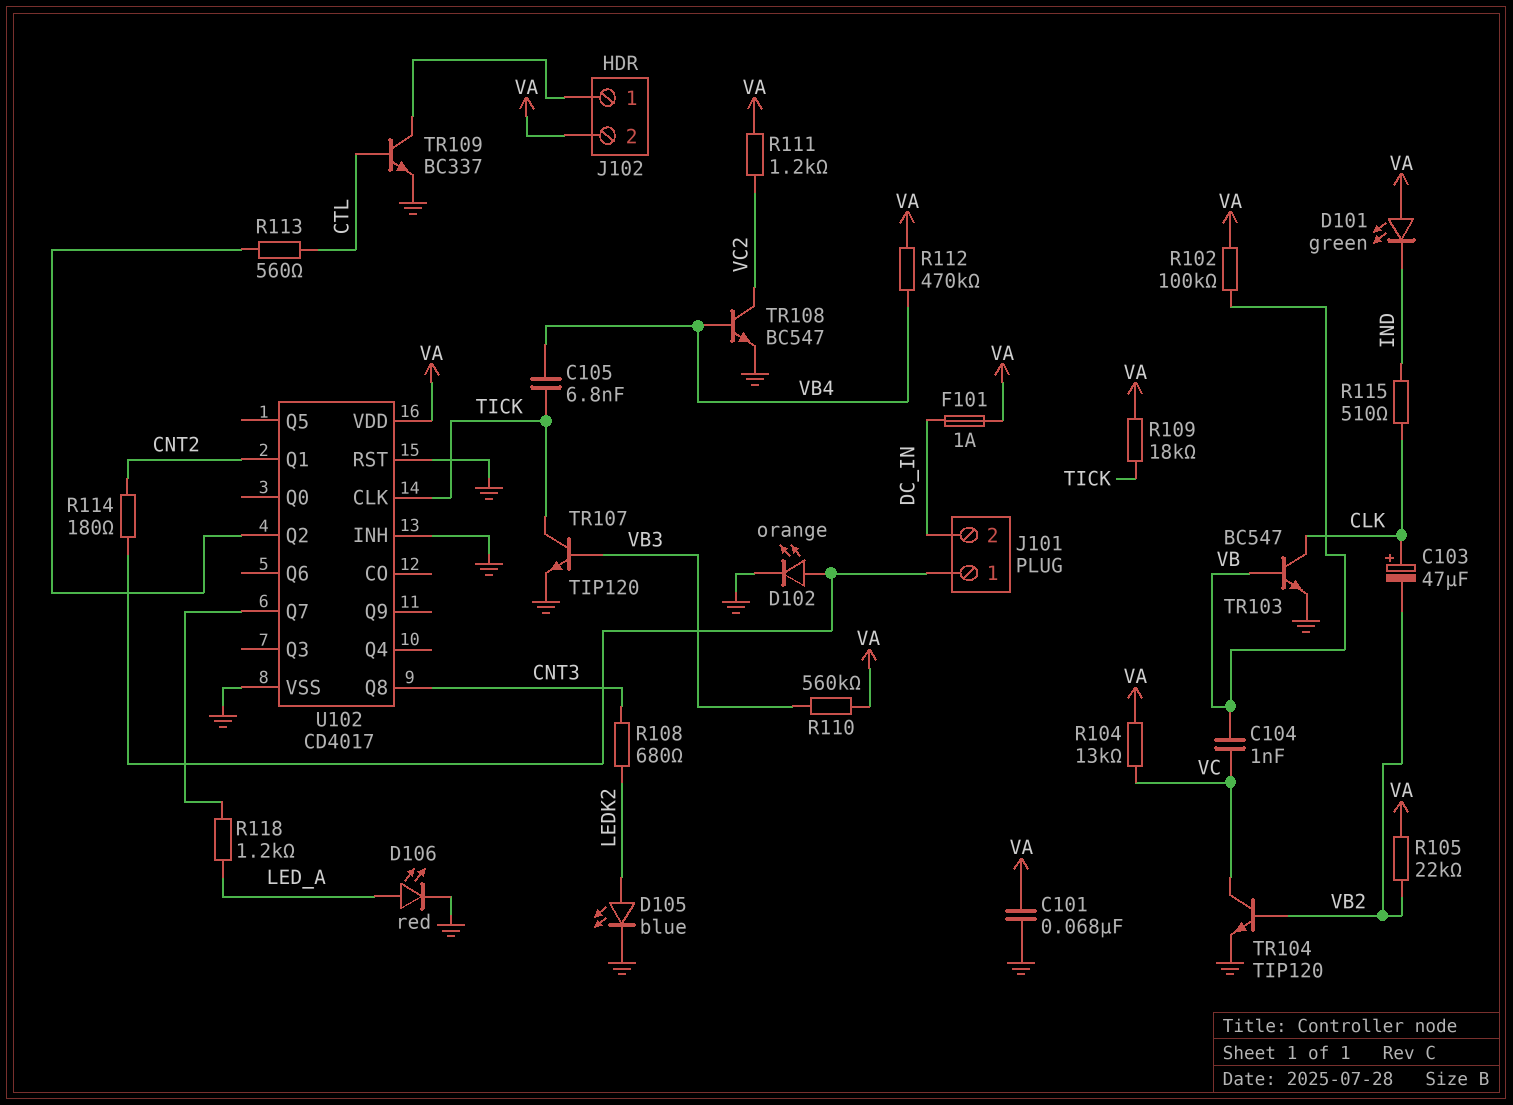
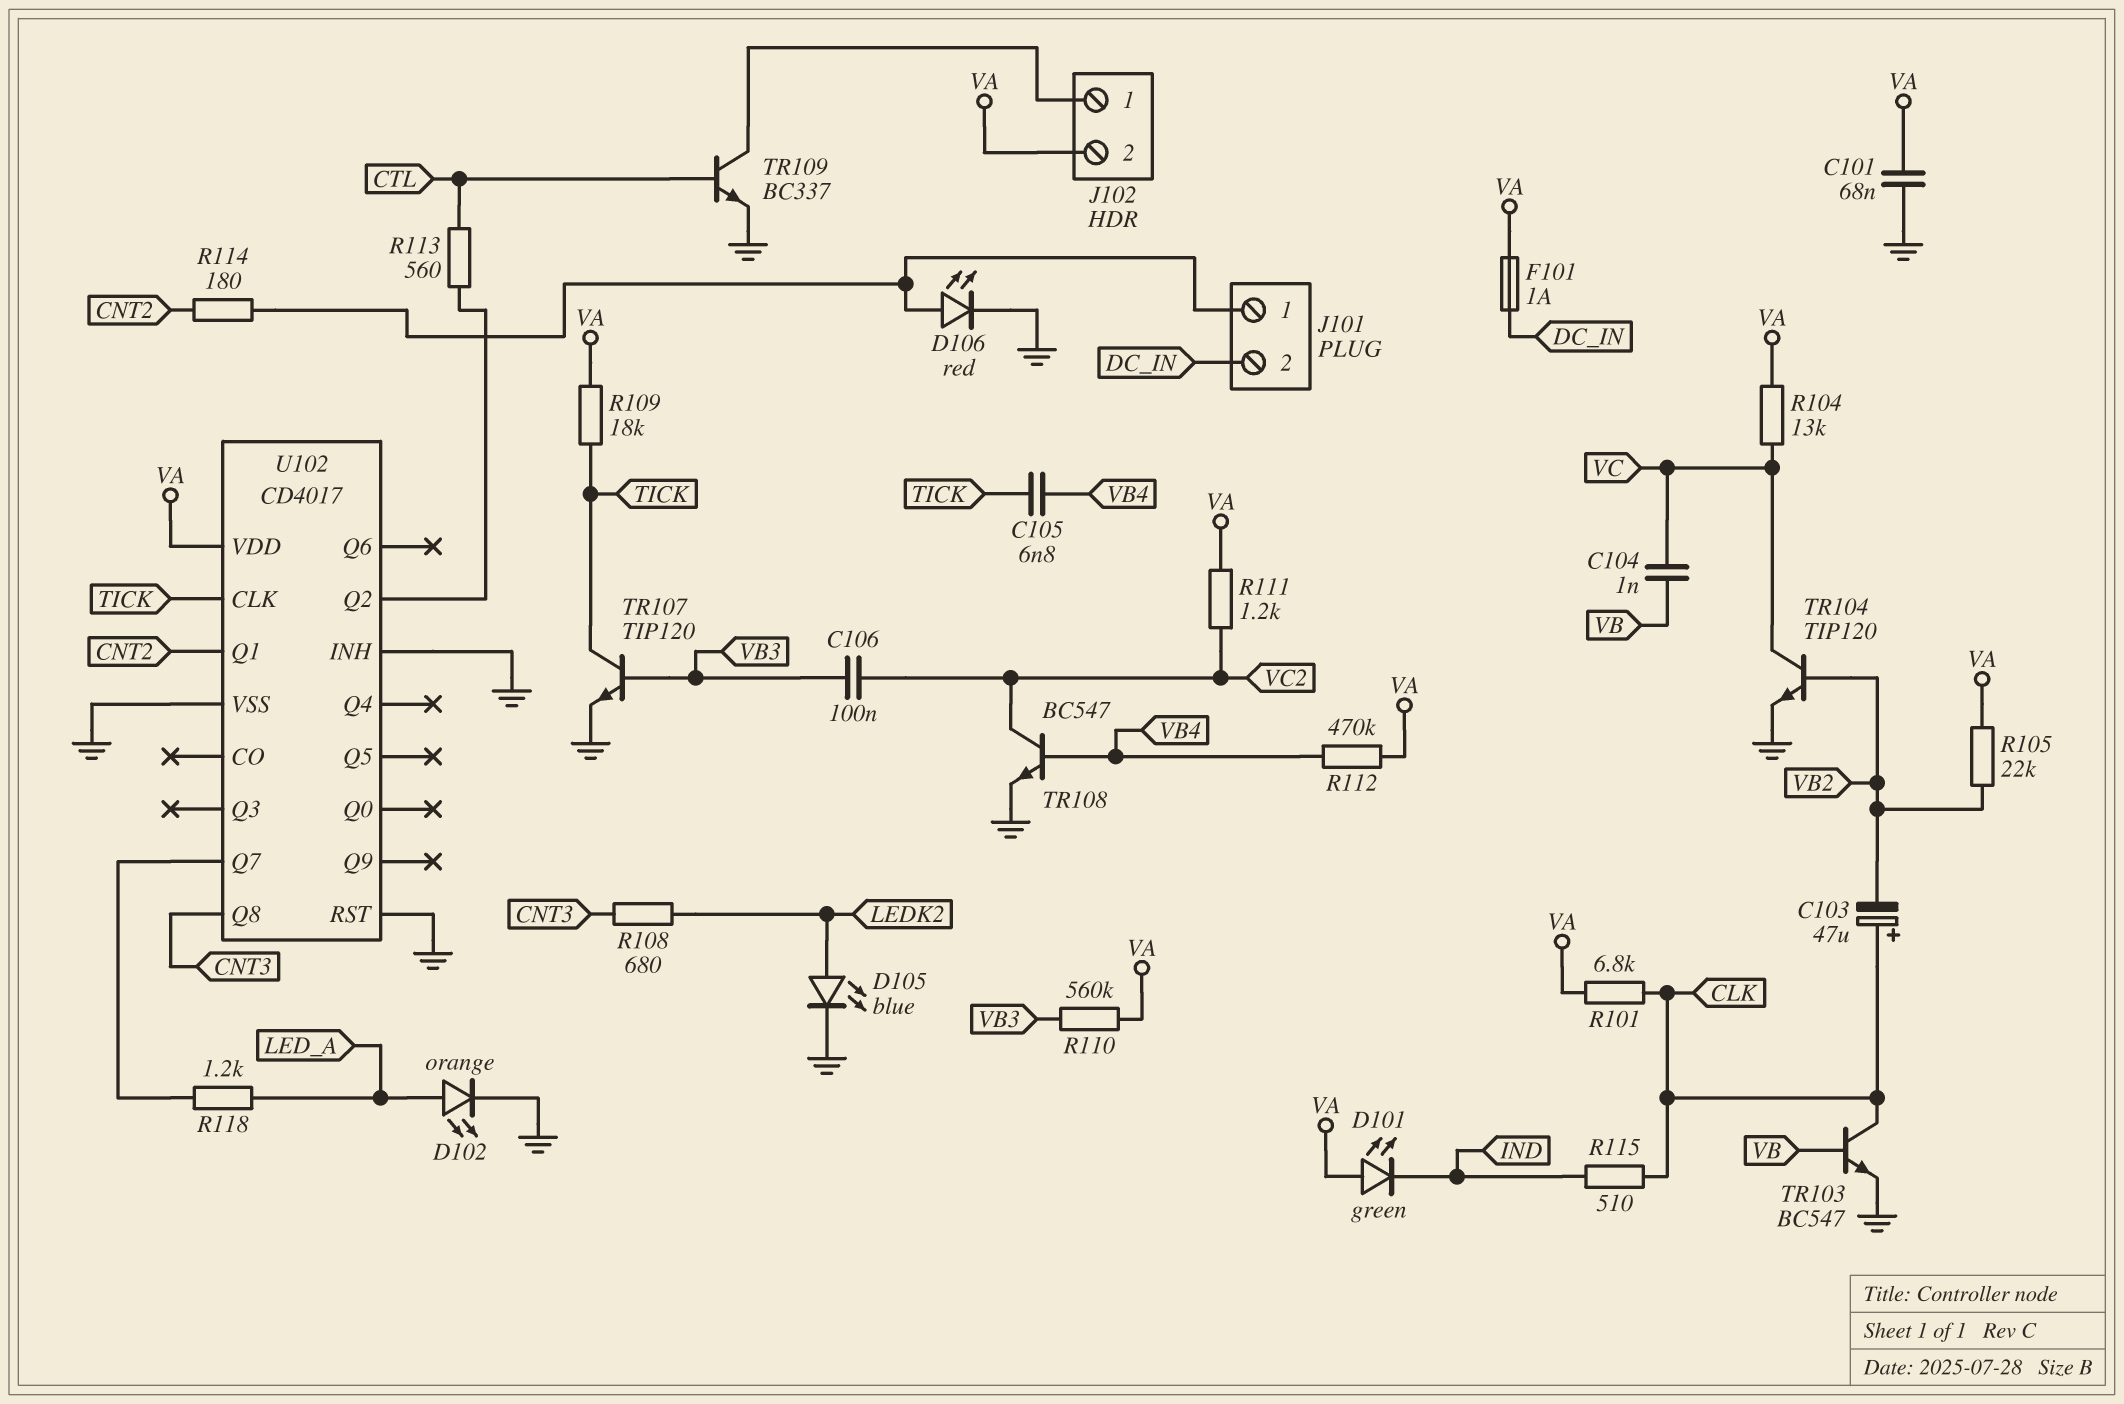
C106: none -> 100nF (VB3, VC2)
D102: LED orange (A J101/1, K GND) -> LED orange (A LED_A, K GND)
D106: LED red (A LED_A, K GND) -> LED red (A J101/1, K GND)
R101: none -> 6.8k (CLK, VA)
R102: 100k (VA, VB) -> none

